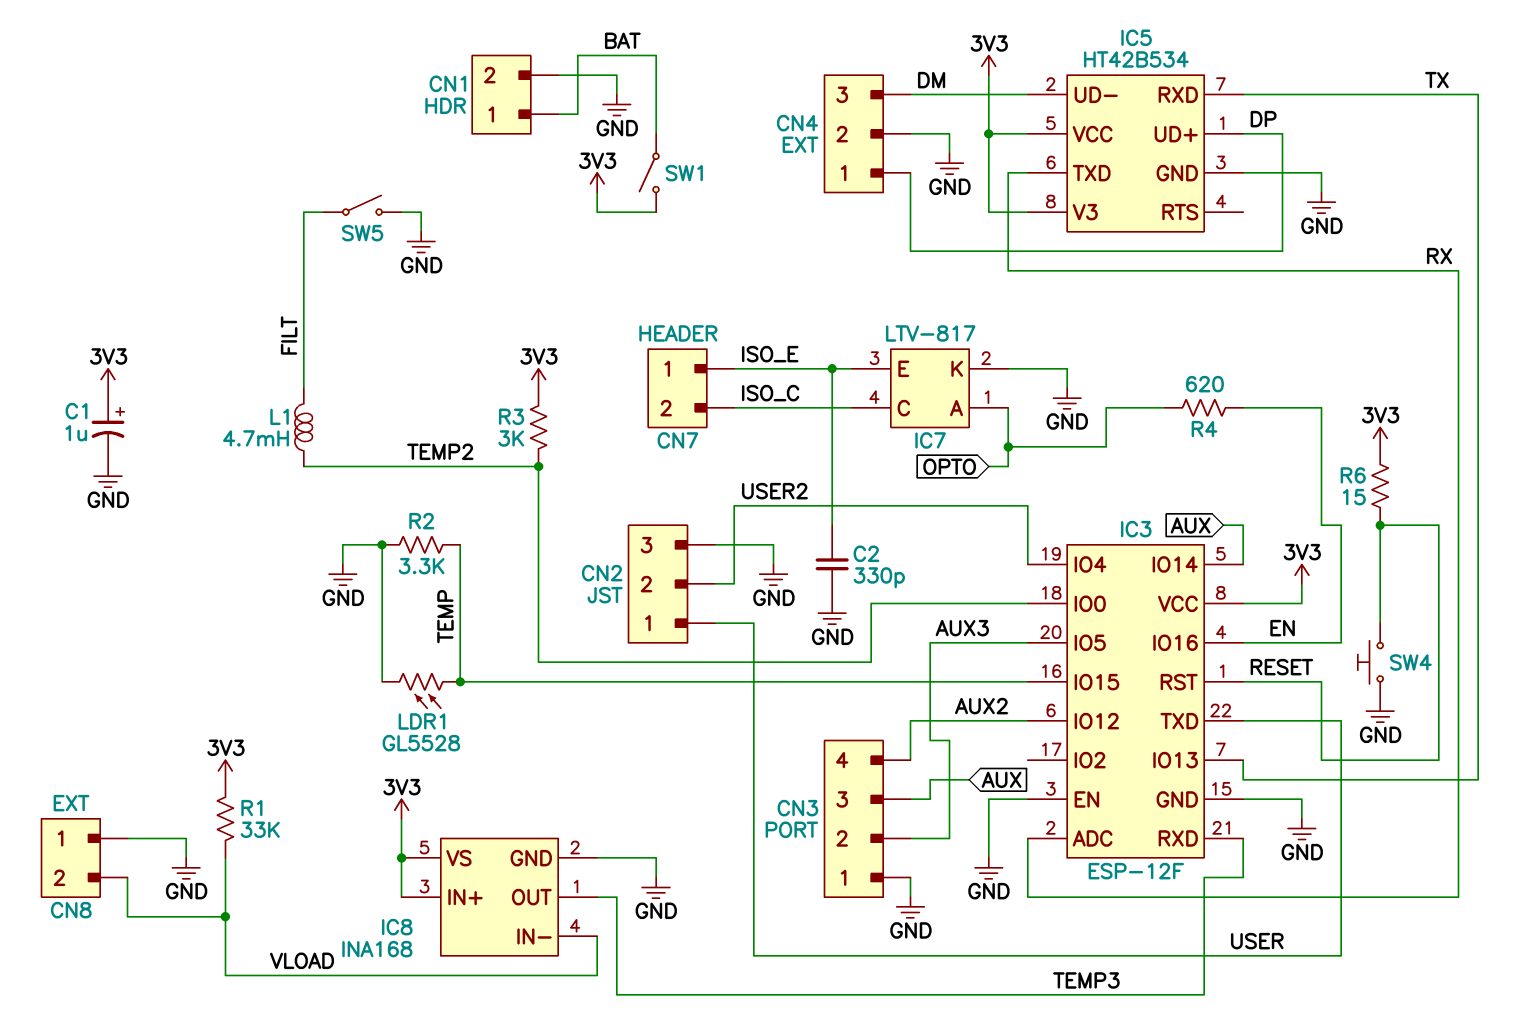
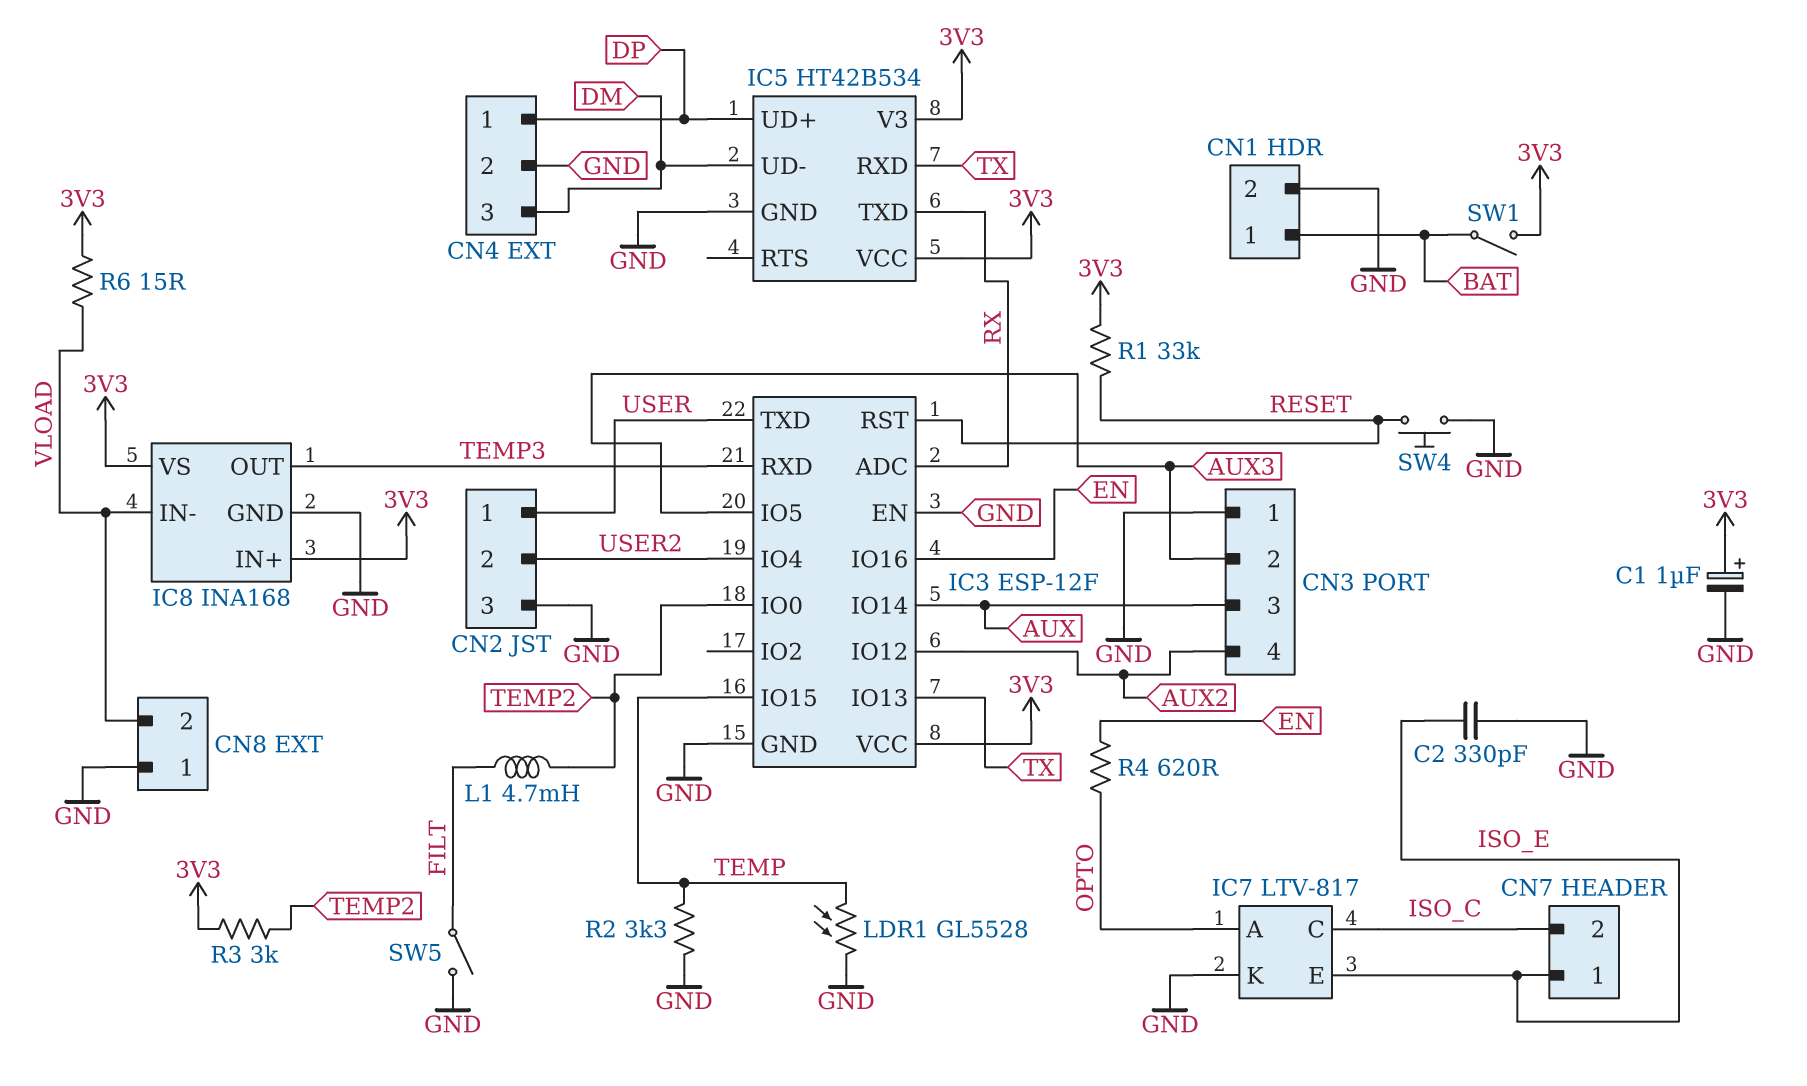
R1: 33k (3V3, VLOAD) -> 33k (3V3, RESET)
R6: 15 (3V3, RESET) -> 15 (3V3, VLOAD)

